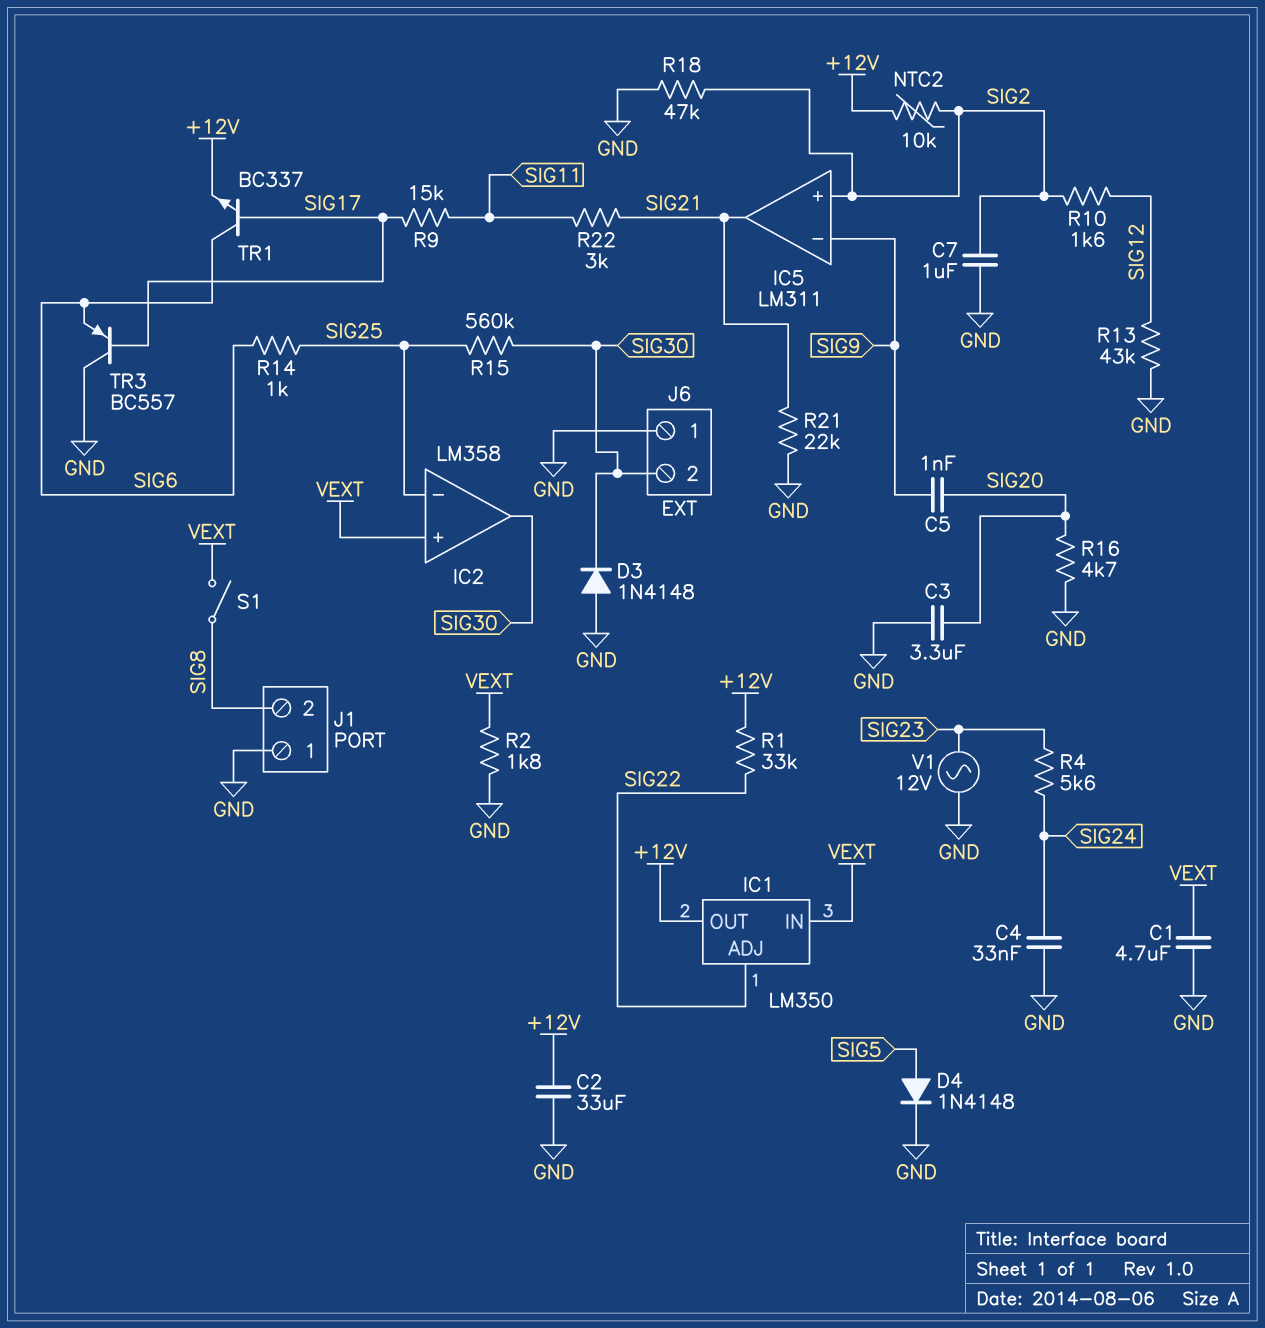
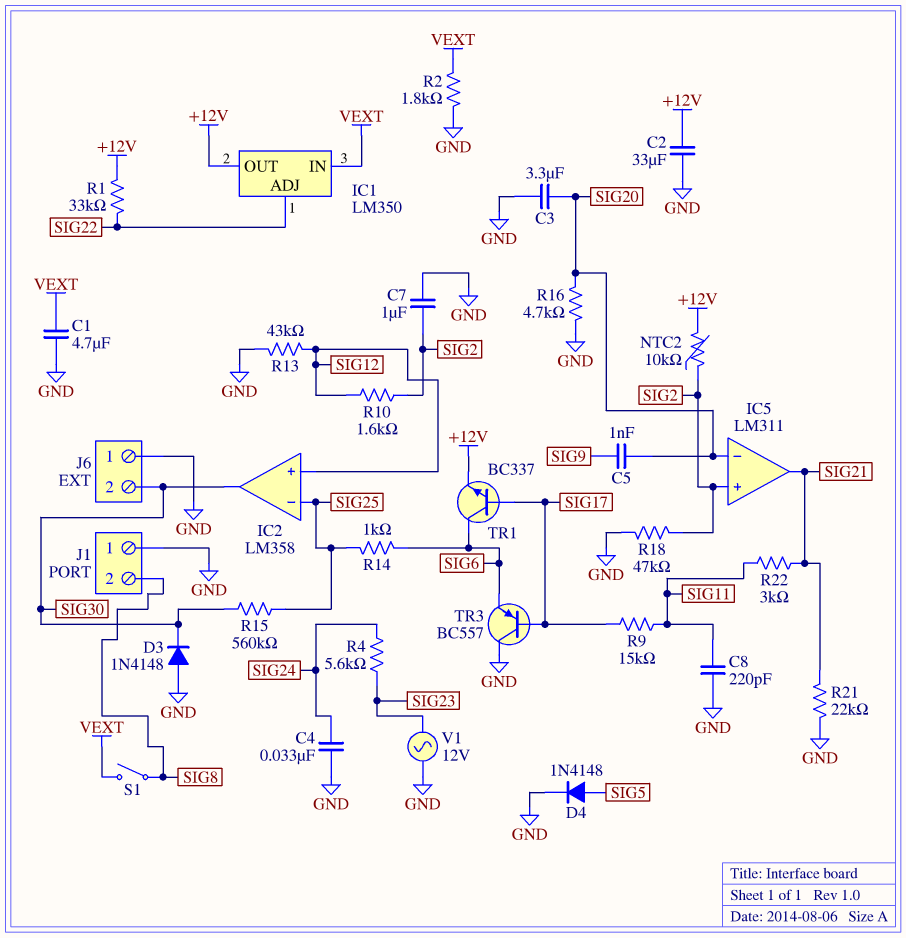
C8: none -> 220pF (GND, SIG11)
IC2 pin in+: VEXT -> SIG12
IC5 pin in-: SIG9 -> SIG20

